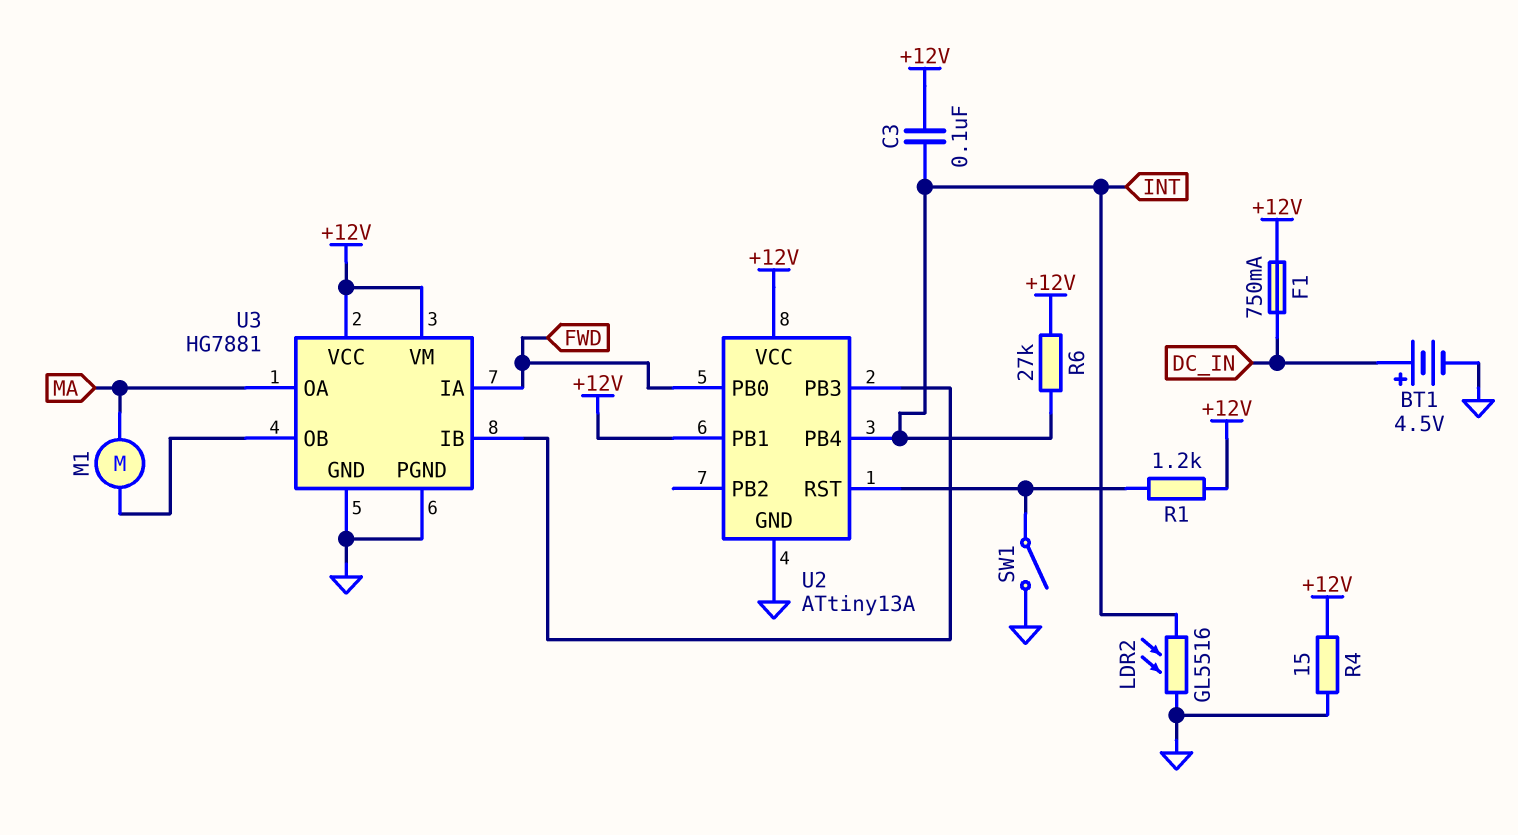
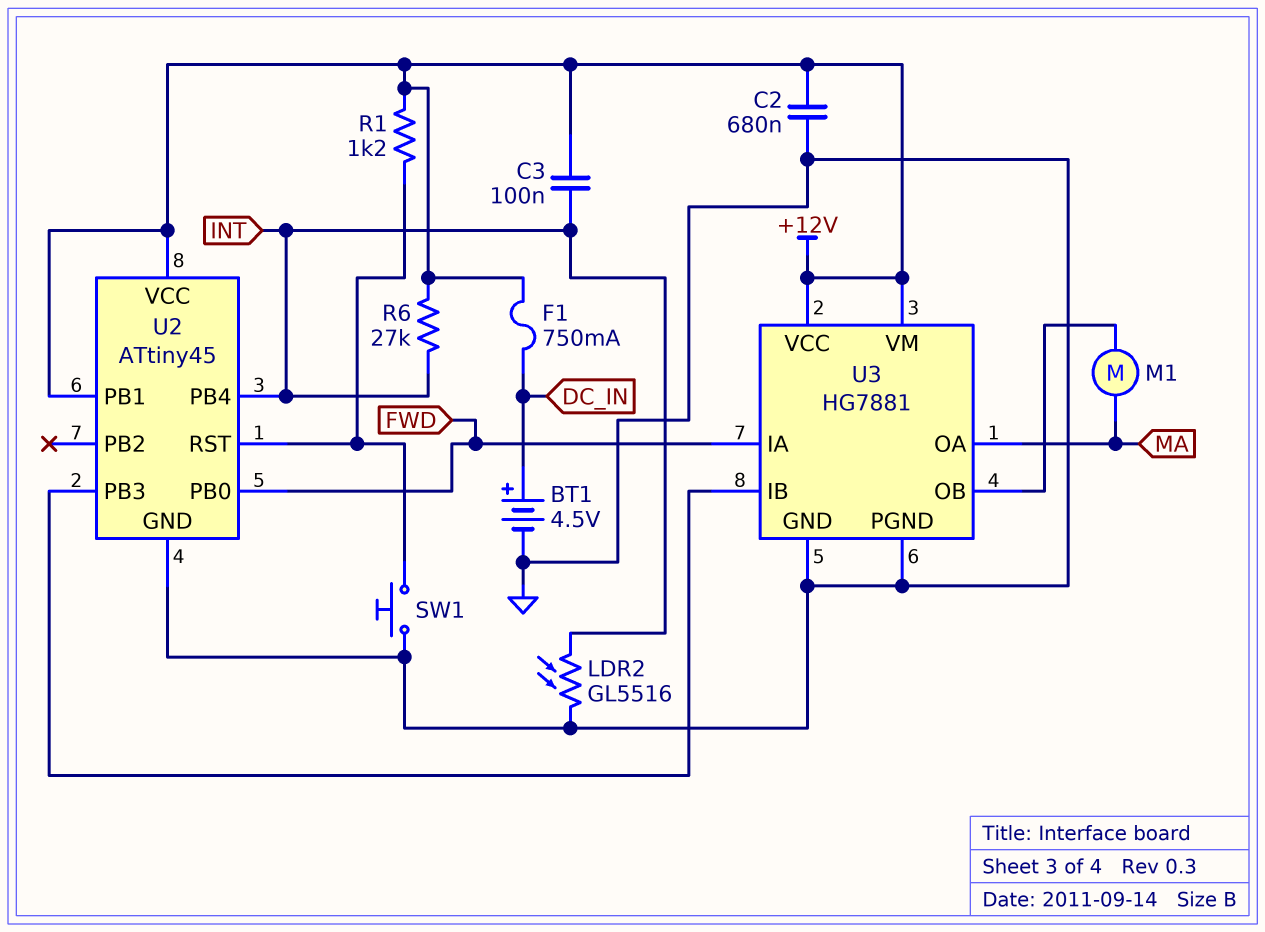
C2: none -> 680nF (+12V, GND)
R4: 15 (+12V, GND) -> none
SW1: switch (GND, U2/RST) -> button (GND, U2/RST)
U2: ATtiny13A -> ATtiny45

